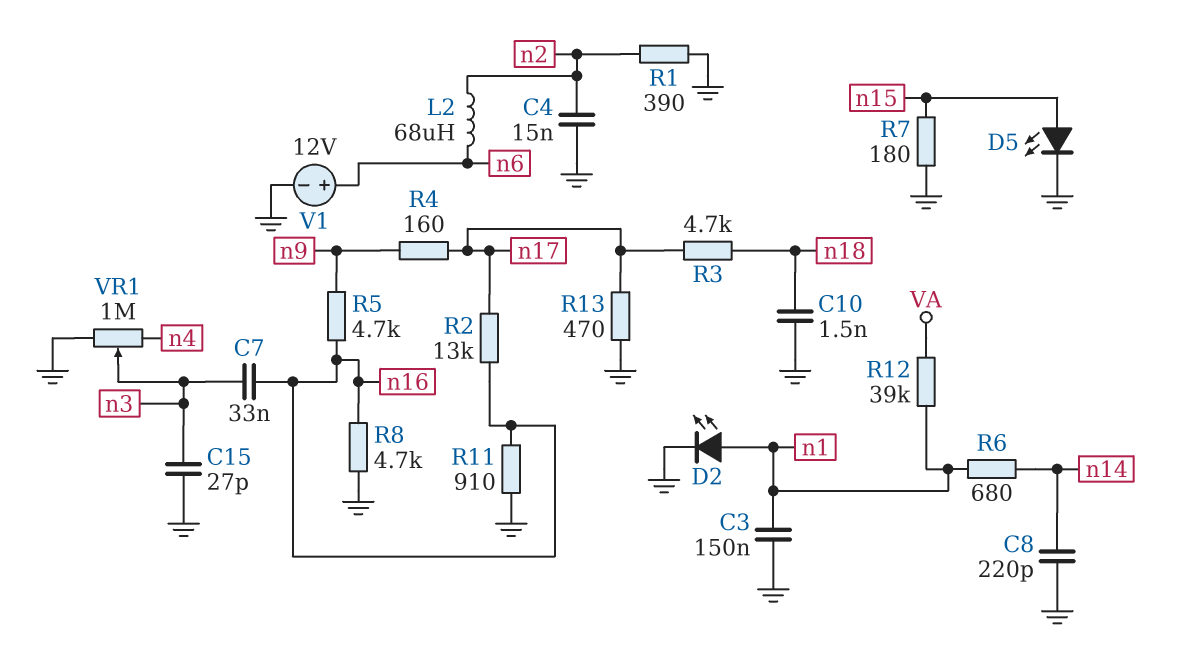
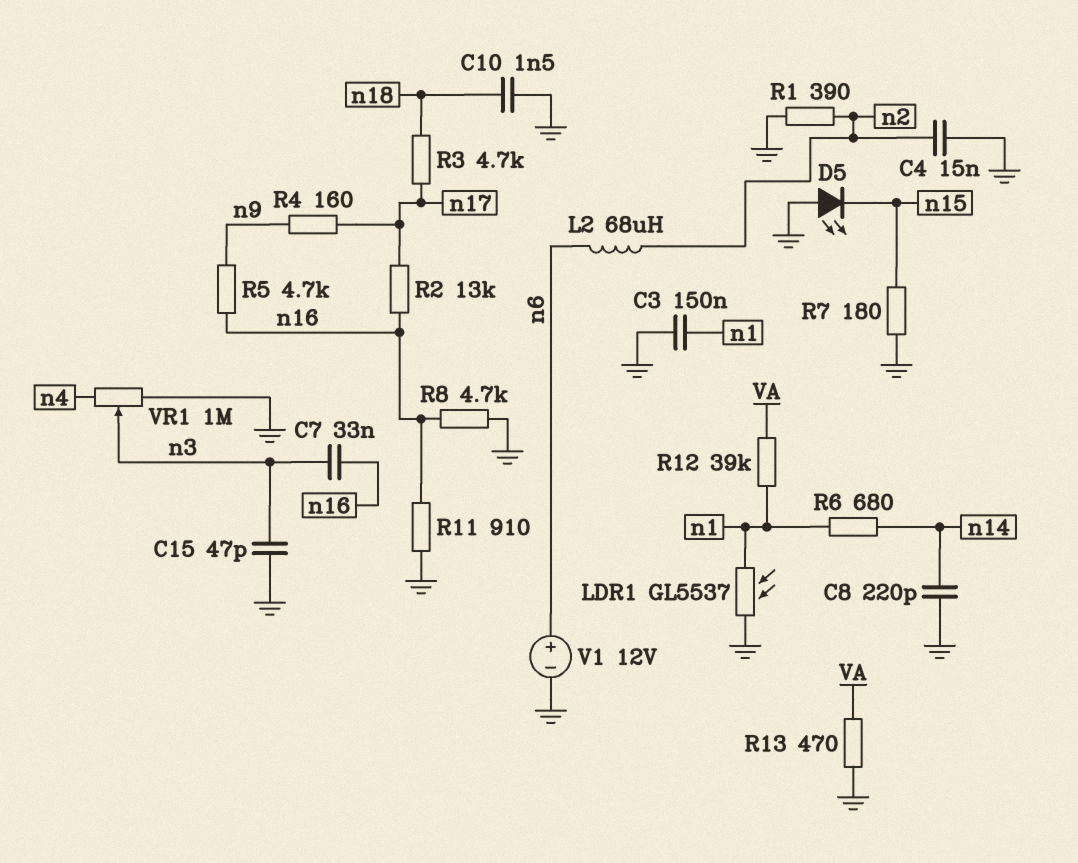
C15: 27pF (GND, n3) -> 47pF (GND, n3)
D2: LED (A n1, K GND) -> none
D5: LED (A n15, K GND) -> LED (A GND, K n15)
LDR1: none -> GL5537 (GND, n1)
R13: 470 (GND, n17) -> 470 (GND, VA)

